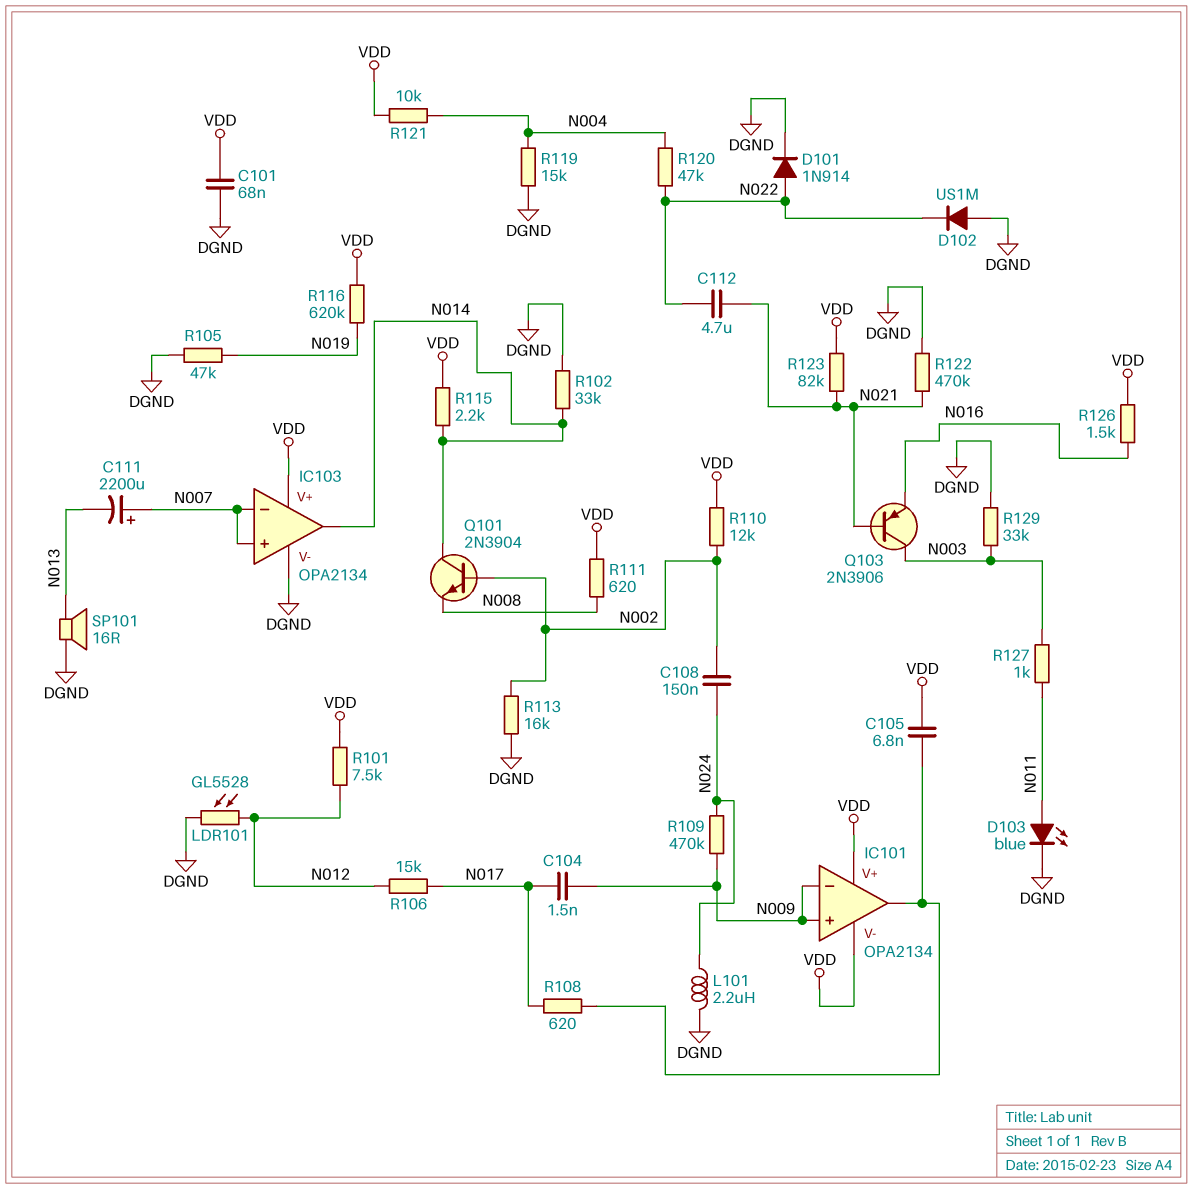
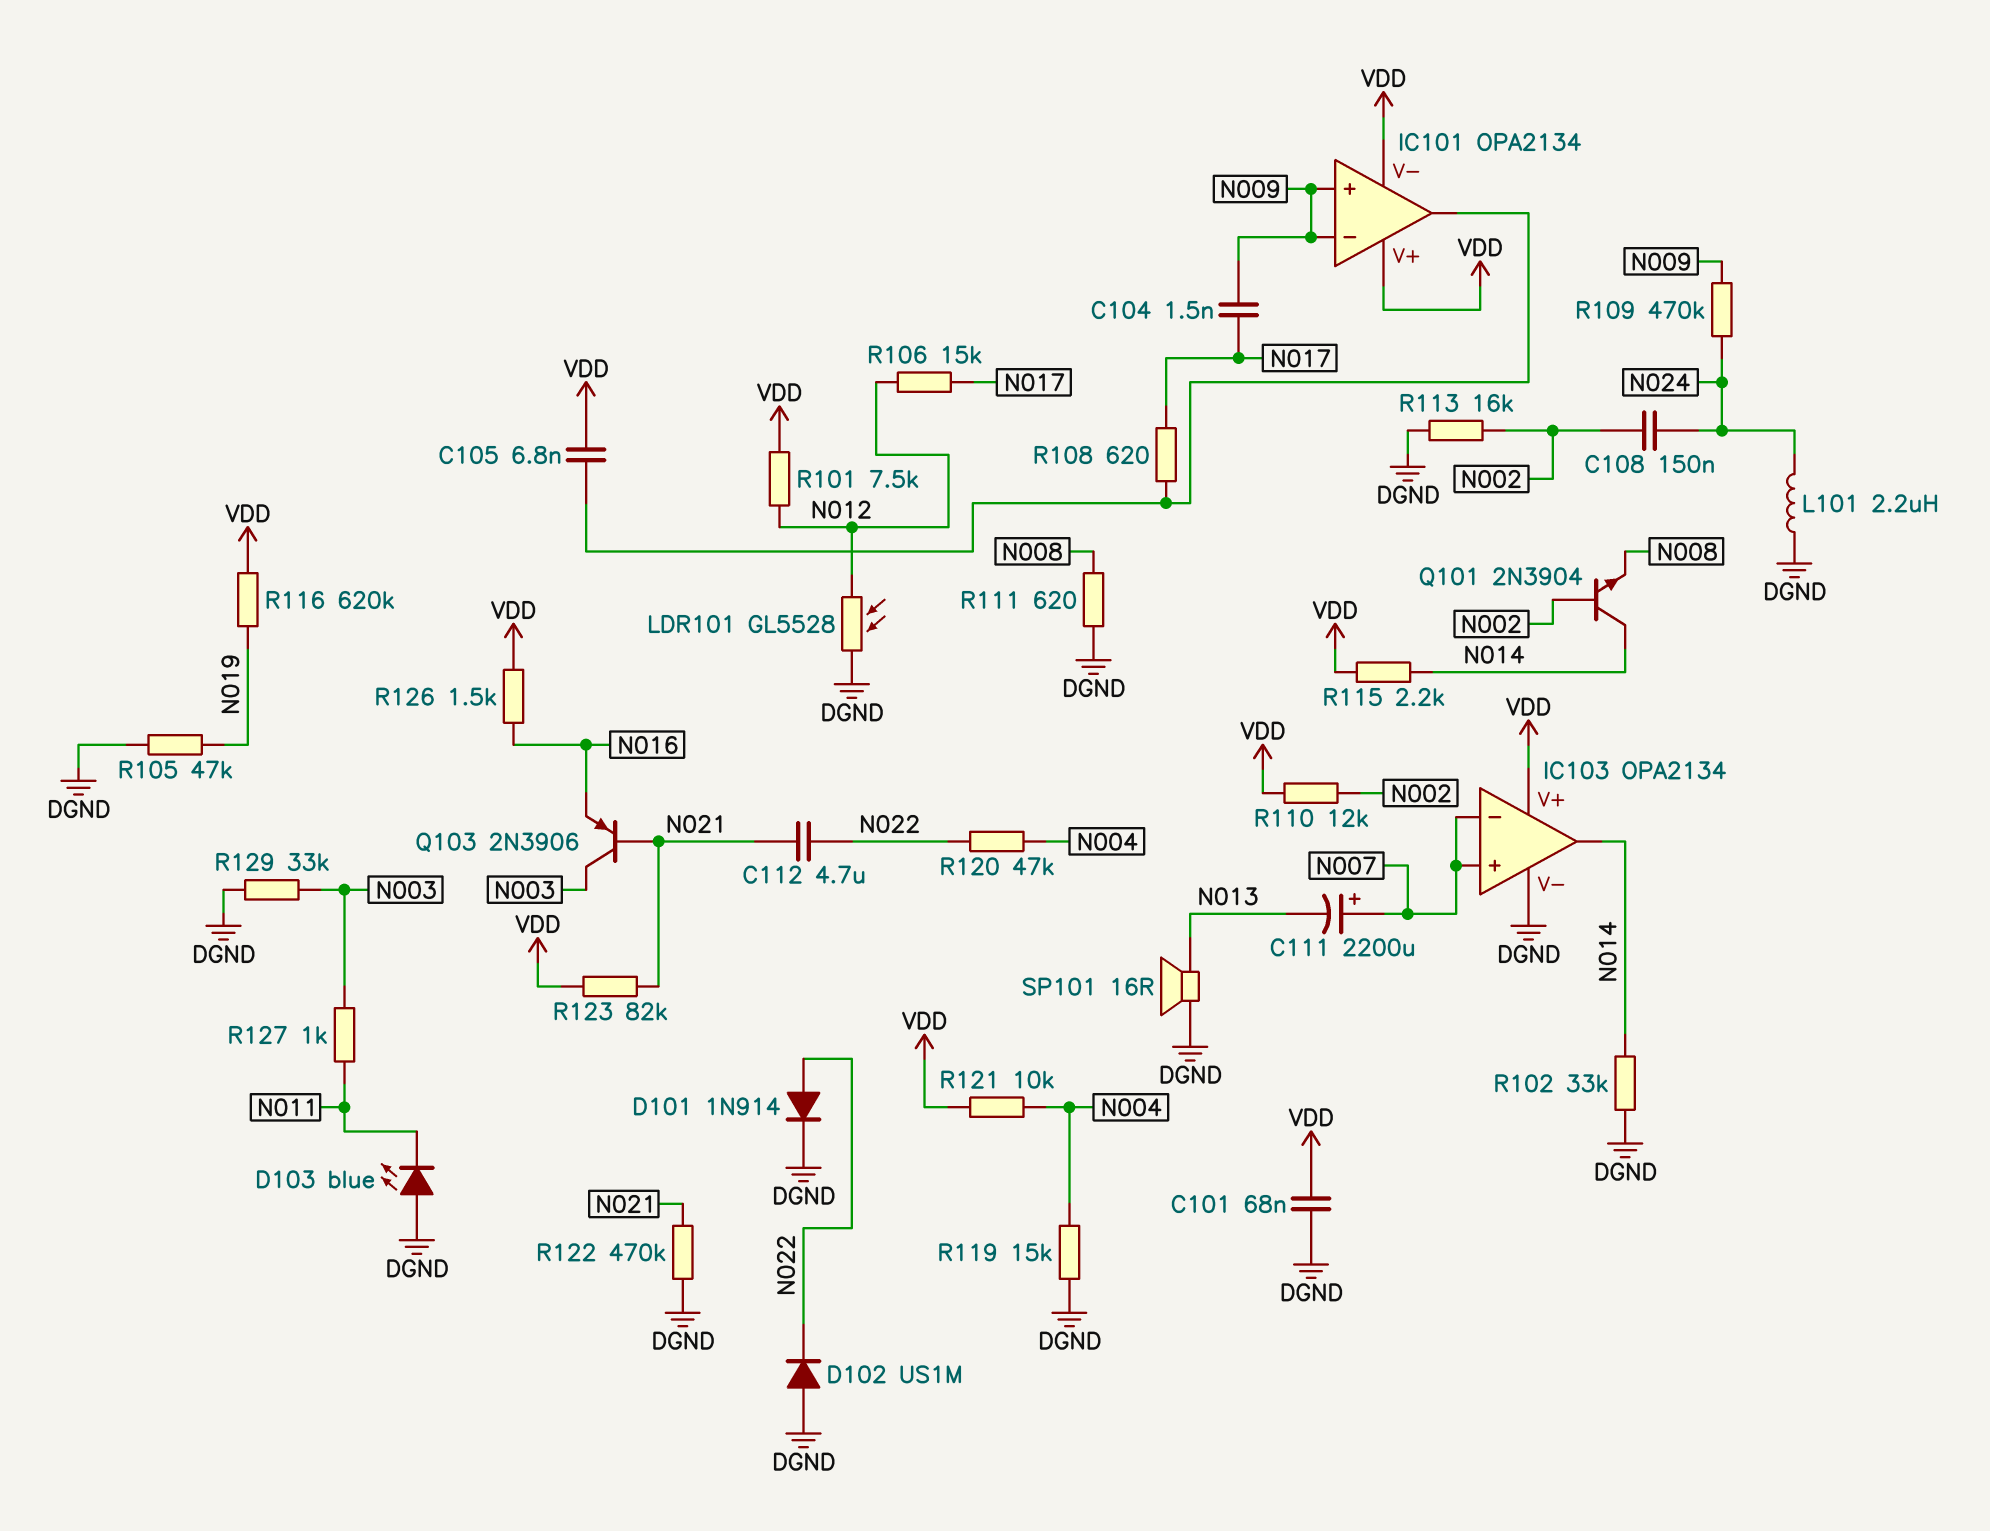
D103: LED blue (A N011, K DGND) -> LED blue (A DGND, K N011)
R111: 620 (N008, VDD) -> 620 (DGND, N008)

